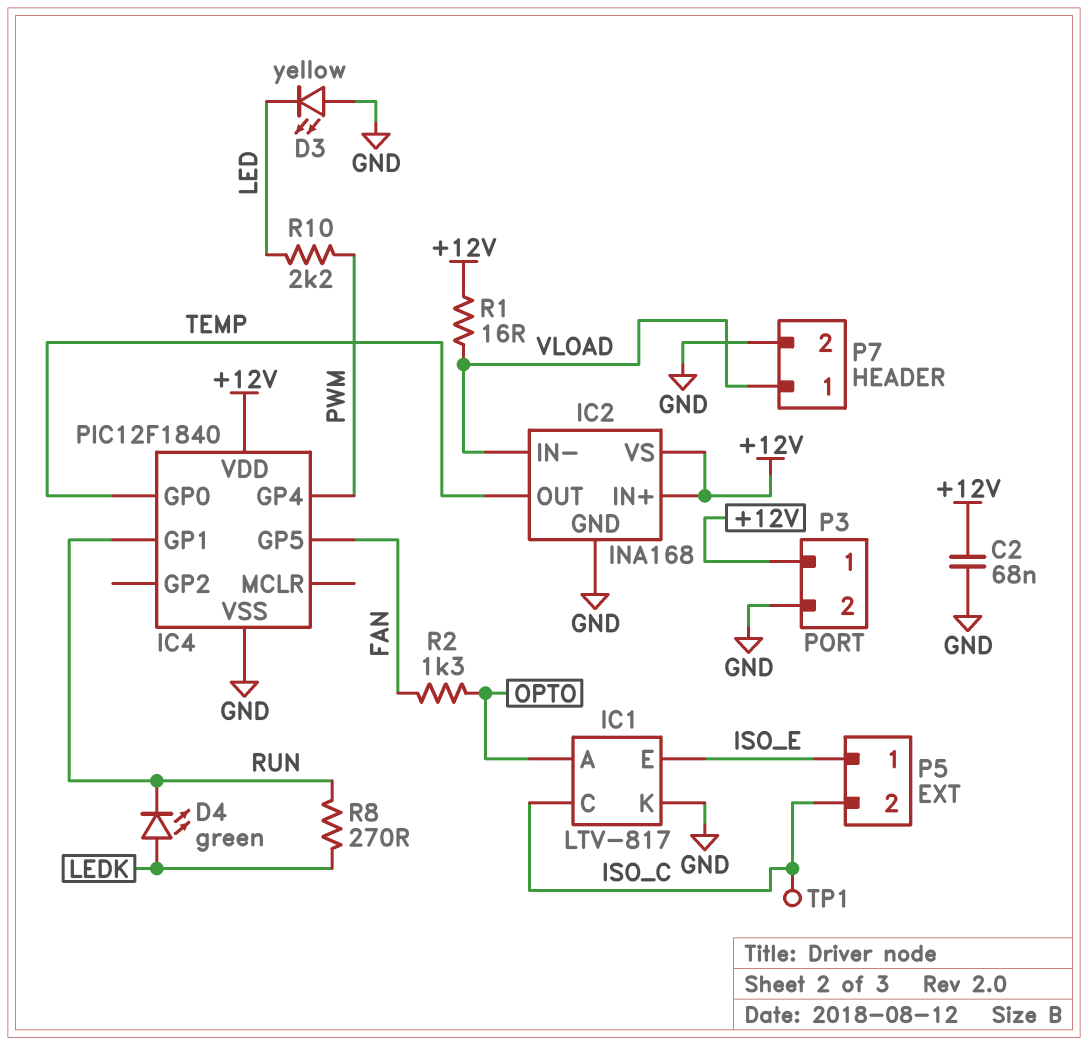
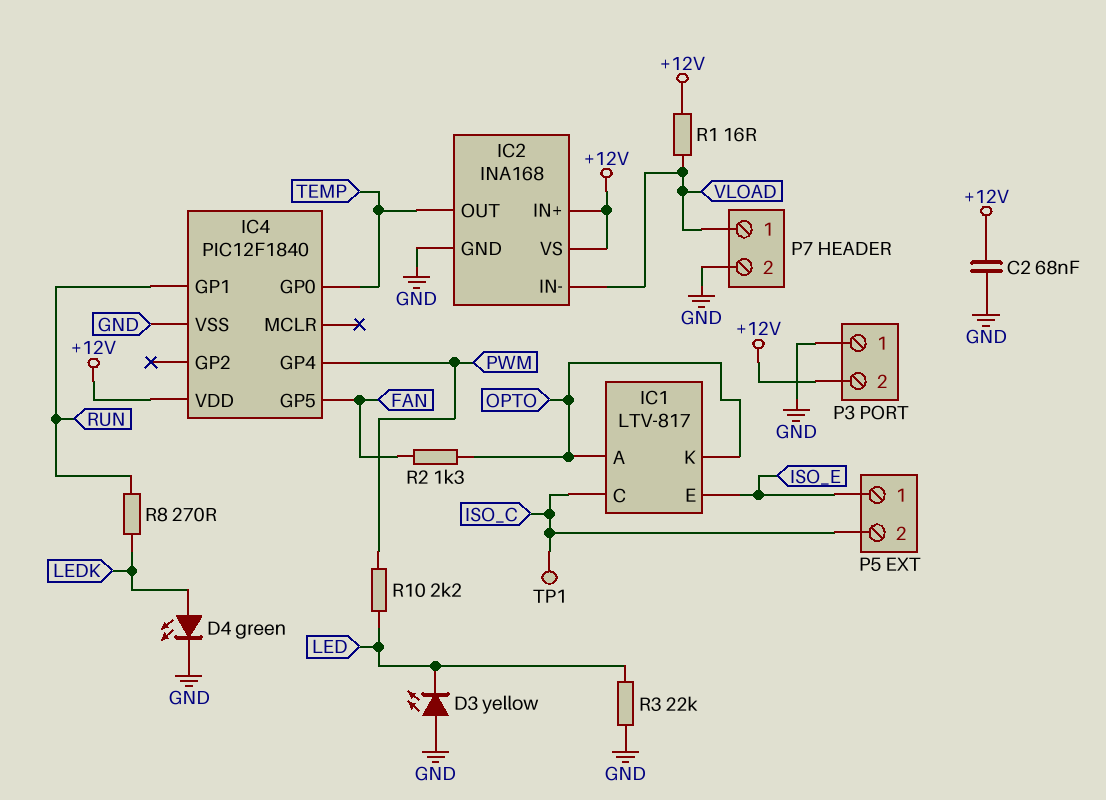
D4: LED green (A LEDK, K RUN) -> LED green (A LEDK, K GND)
IC1 pin K: GND -> OPTO
P3 pin 1: +12V -> GND
P3 pin 2: GND -> +12V
R3: none -> 22k (GND, LED)

